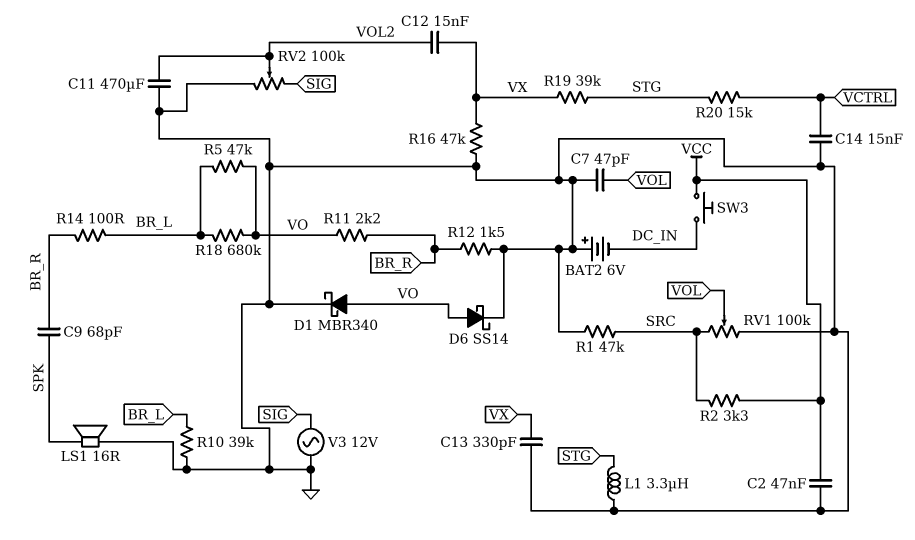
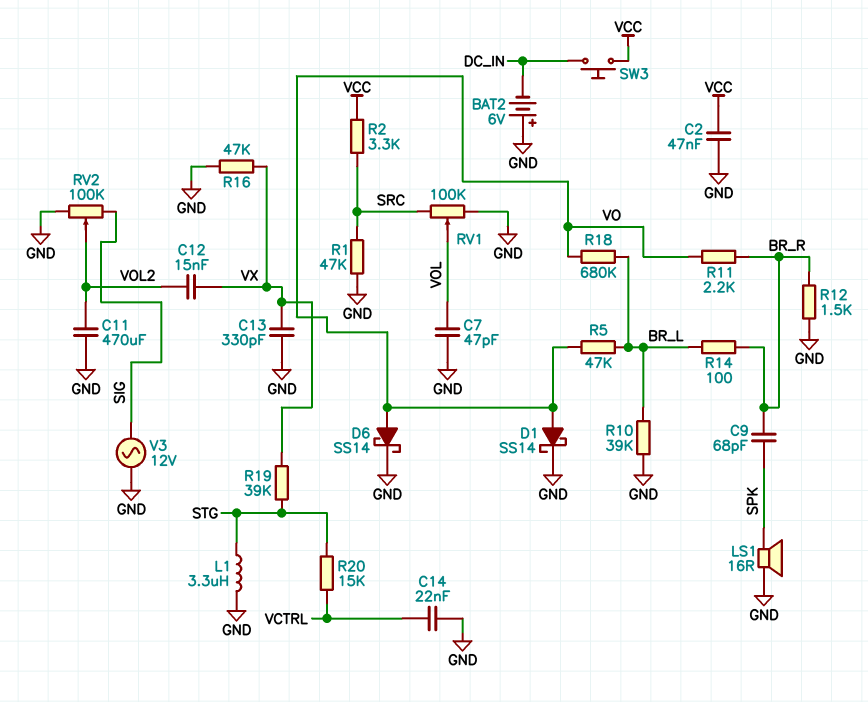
C14: 15nF (GND, VCTRL) -> 22nF (GND, VCTRL)
D1: schottky MBR340 (A VO, K GND) -> schottky SS14 (A VO, K GND)

